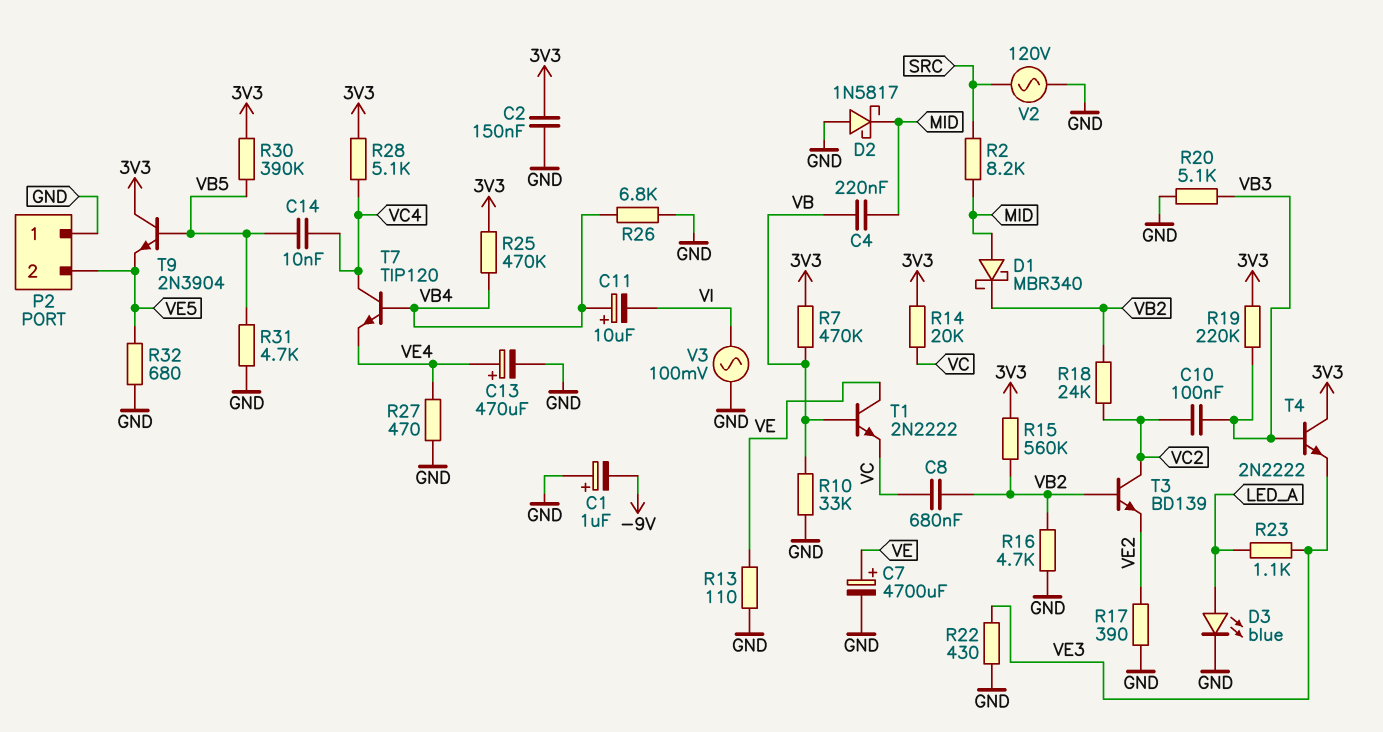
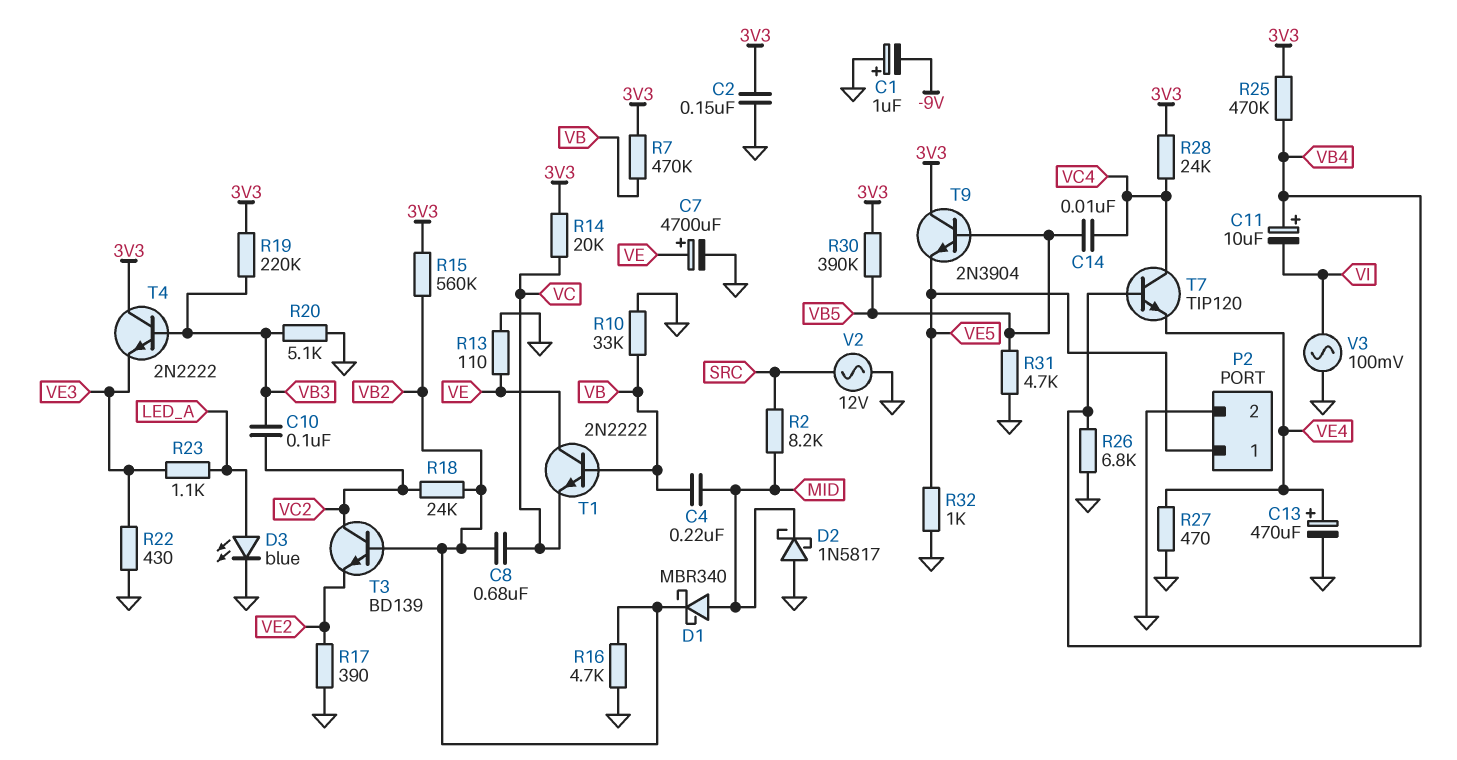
P2 pin 1: GND -> VE5
P2 pin 2: VE5 -> GND
R28: 5.1k (3V3, VC4) -> 24k (3V3, VC4)
R32: 680 (GND, VE5) -> 1k (GND, VE5)
V2: AC 120V (GND, SRC) -> AC 12V (GND, SRC)

